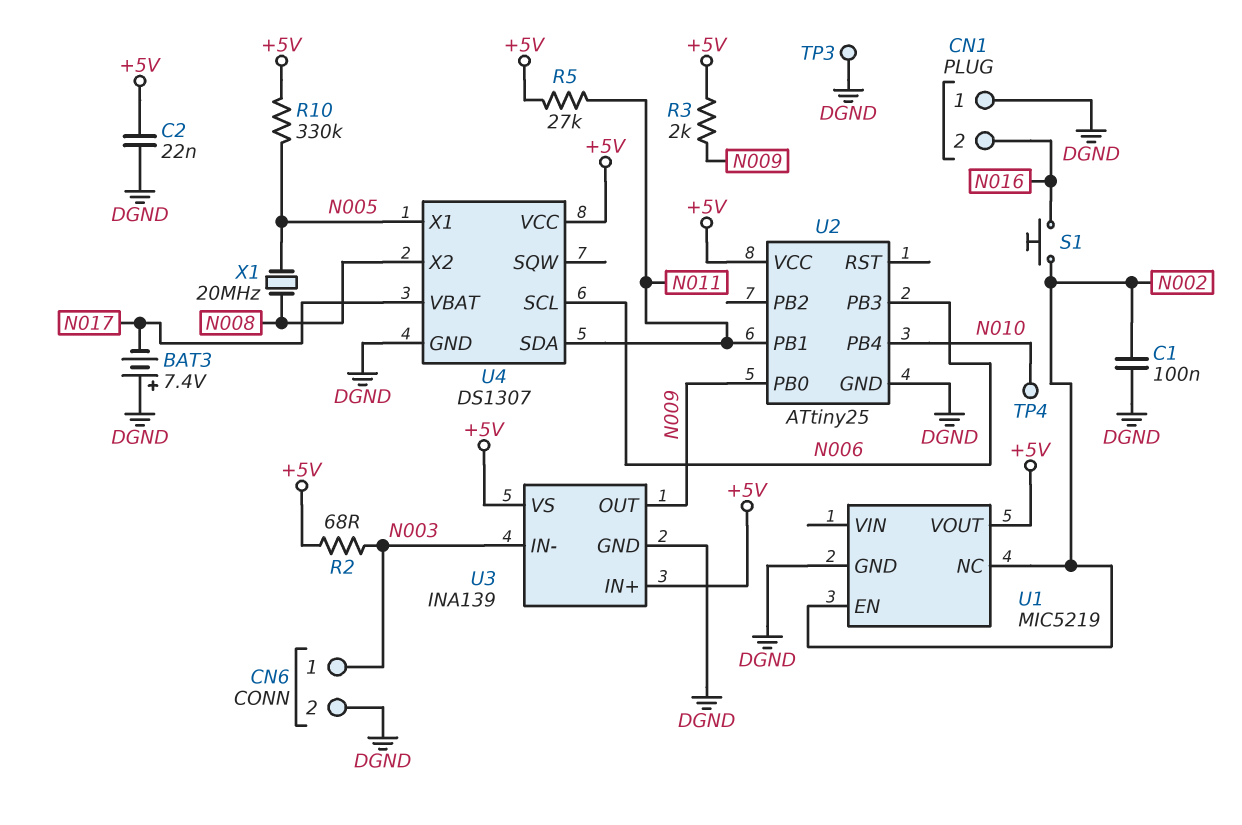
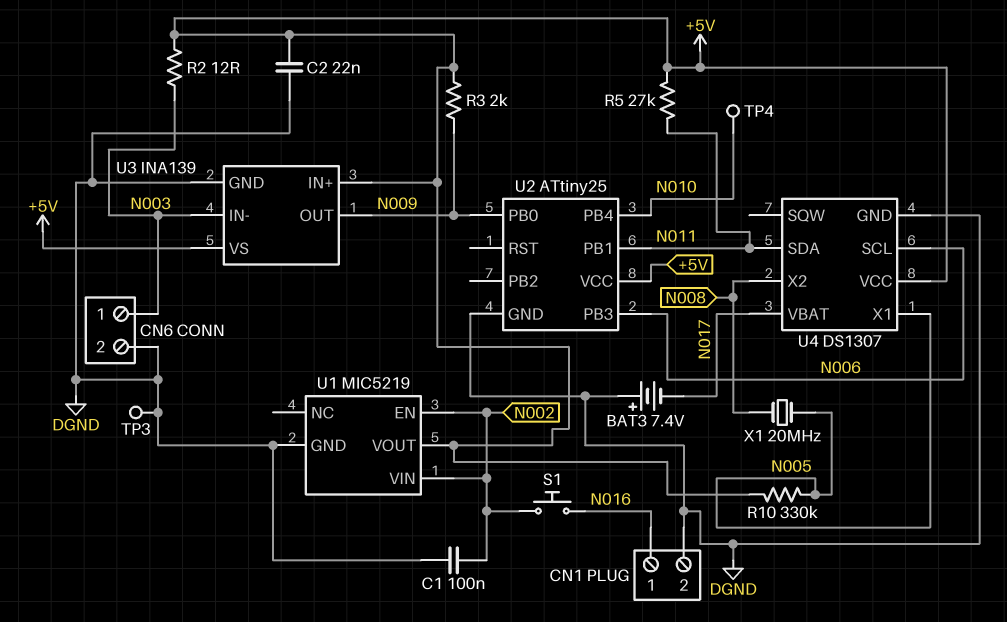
CN1 pin 1: DGND -> N016
CN1 pin 2: N016 -> DGND
R2: 68 (+5V, N003) -> 12 (+5V, N003)
U1 pin NC: N002 -> none
U1 pin VIN: none -> N002

